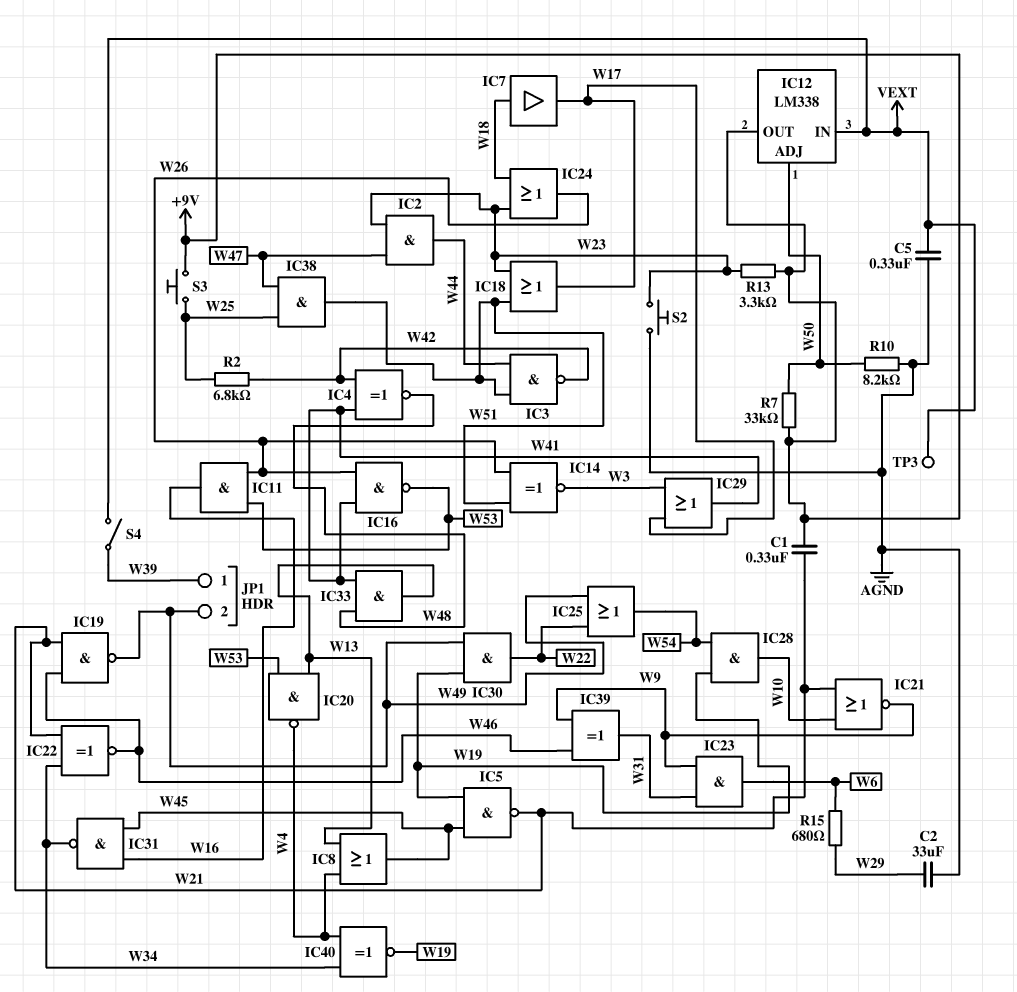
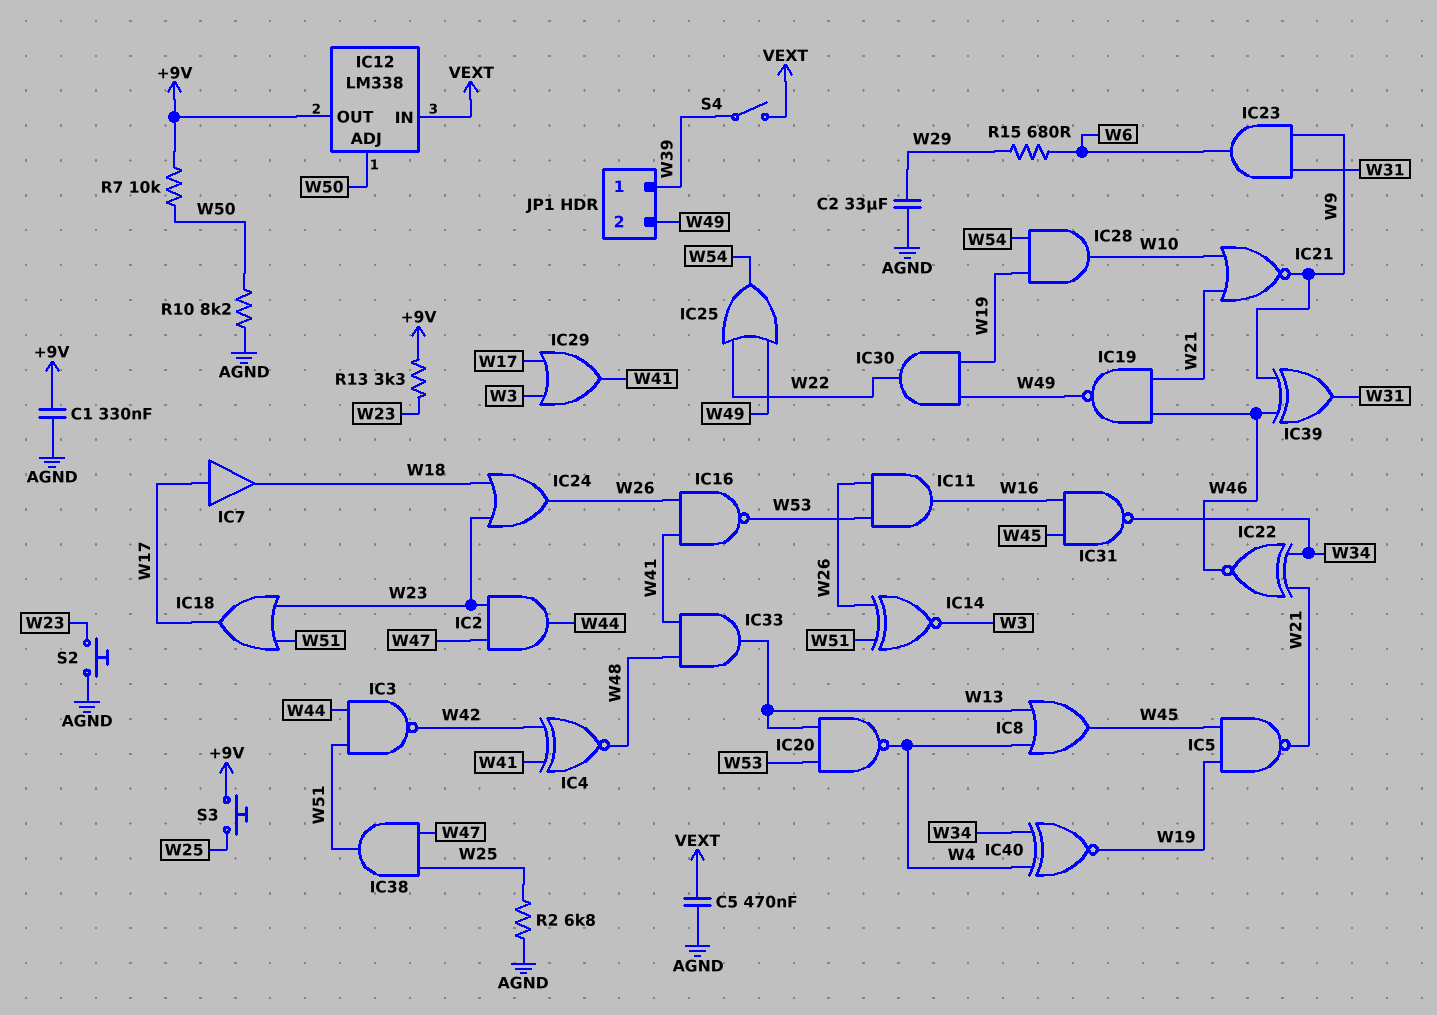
C1: 330nF (+9V, W21) -> 330nF (+9V, AGND)
C5: 330nF (AGND, VEXT) -> 470nF (AGND, VEXT)
IC7: buffer (in W18, out W17) -> buffer (in W17, out W18)
R2: 6.8k (W25, W42) -> 6.8k (AGND, W25)
R7: 33k (+9V, W50) -> 10k (+9V, W50)
TP3: test point (VEXT) -> none

